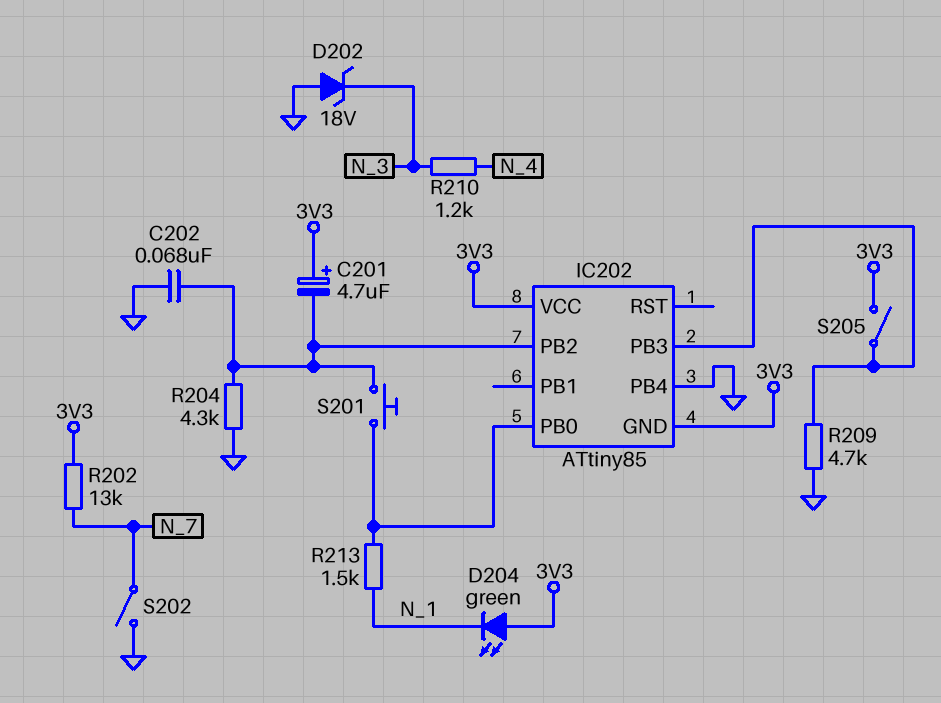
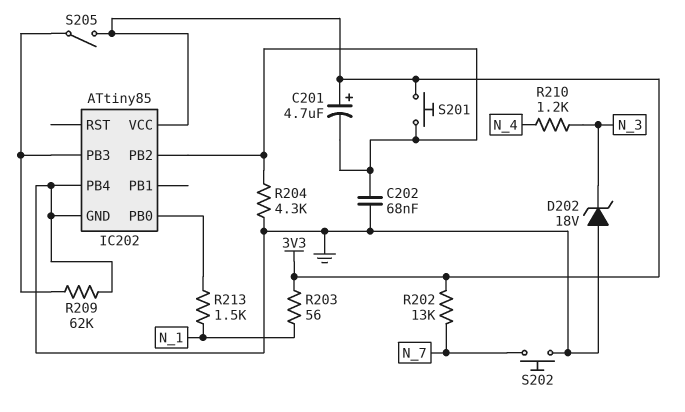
D204: LED green (A 3V3, K N_1) -> none
IC202 pin GND: 3V3 -> GND
R203: none -> 56 (3V3, N_1)
R209: 4.7k (GND, IC202/PB3) -> 62k (GND, IC202/PB3)
S201: button (IC202/PB0, IC202/PB2) -> button (3V3, IC202/PB2)
S202: switch (GND, N_7) -> button (GND, N_7)

